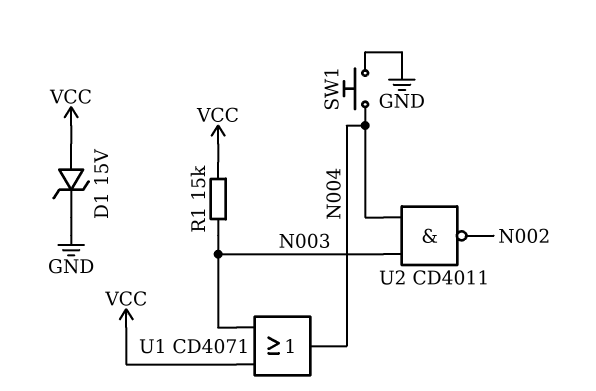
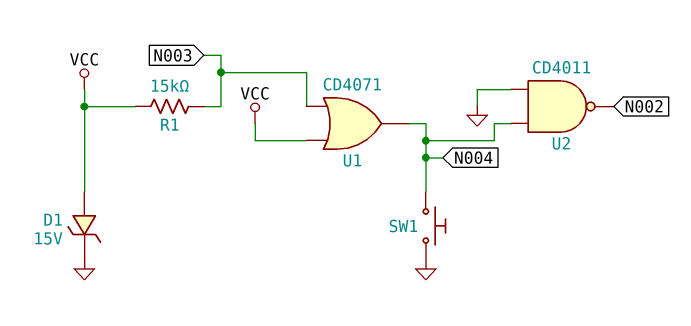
U2: NAND CD4011 (in N003, in N004, out N002) -> NAND CD4011 (in GND, in N004, out N002)

